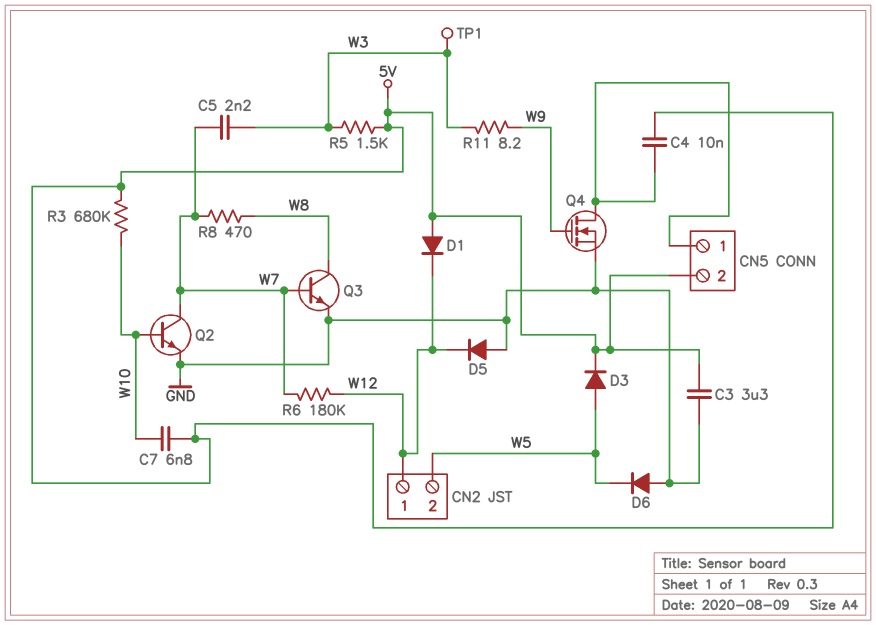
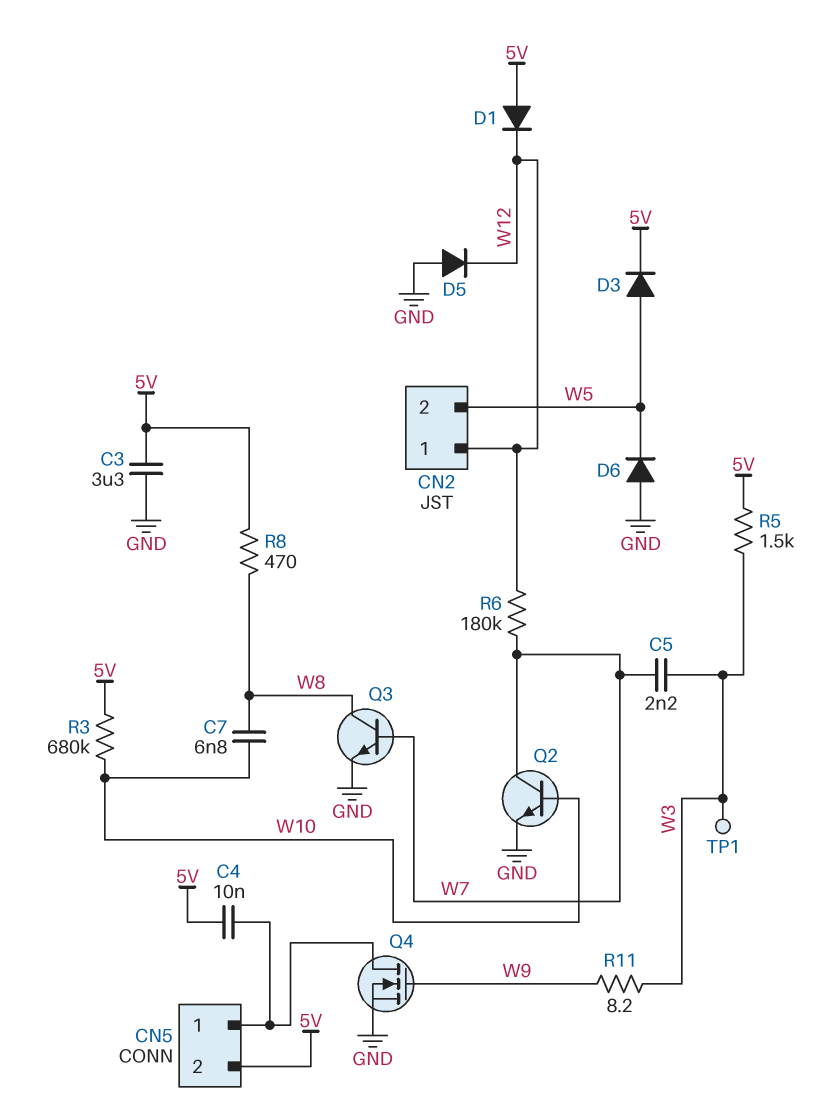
C7: 6.8nF (5V, W10) -> 6.8nF (W8, W10)
R8: 470 (W7, W8) -> 470 (5V, W8)

